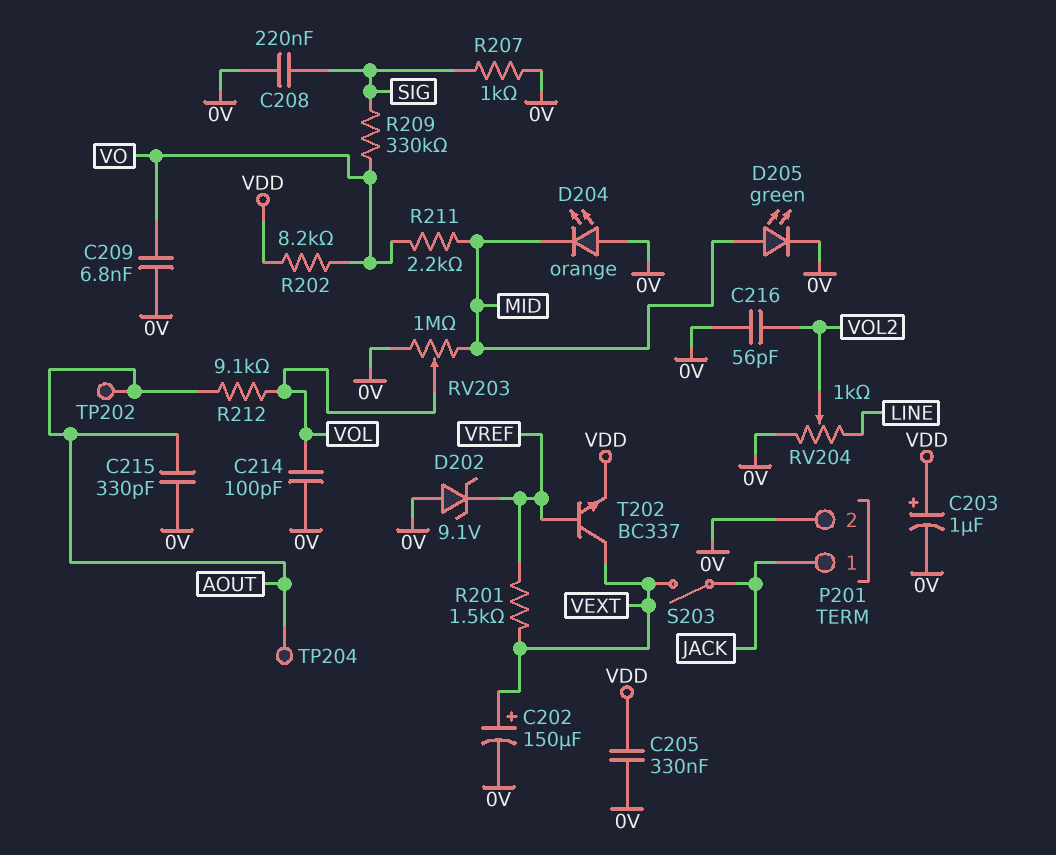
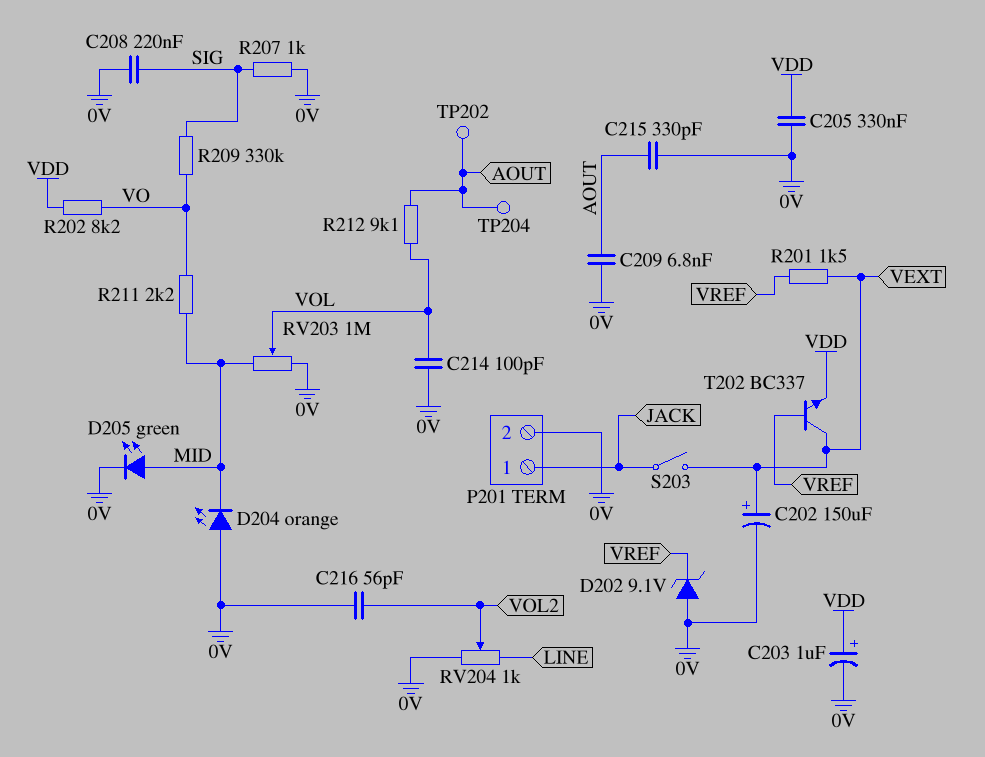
C209: 6.8nF (0V, VO) -> 6.8nF (0V, AOUT)

